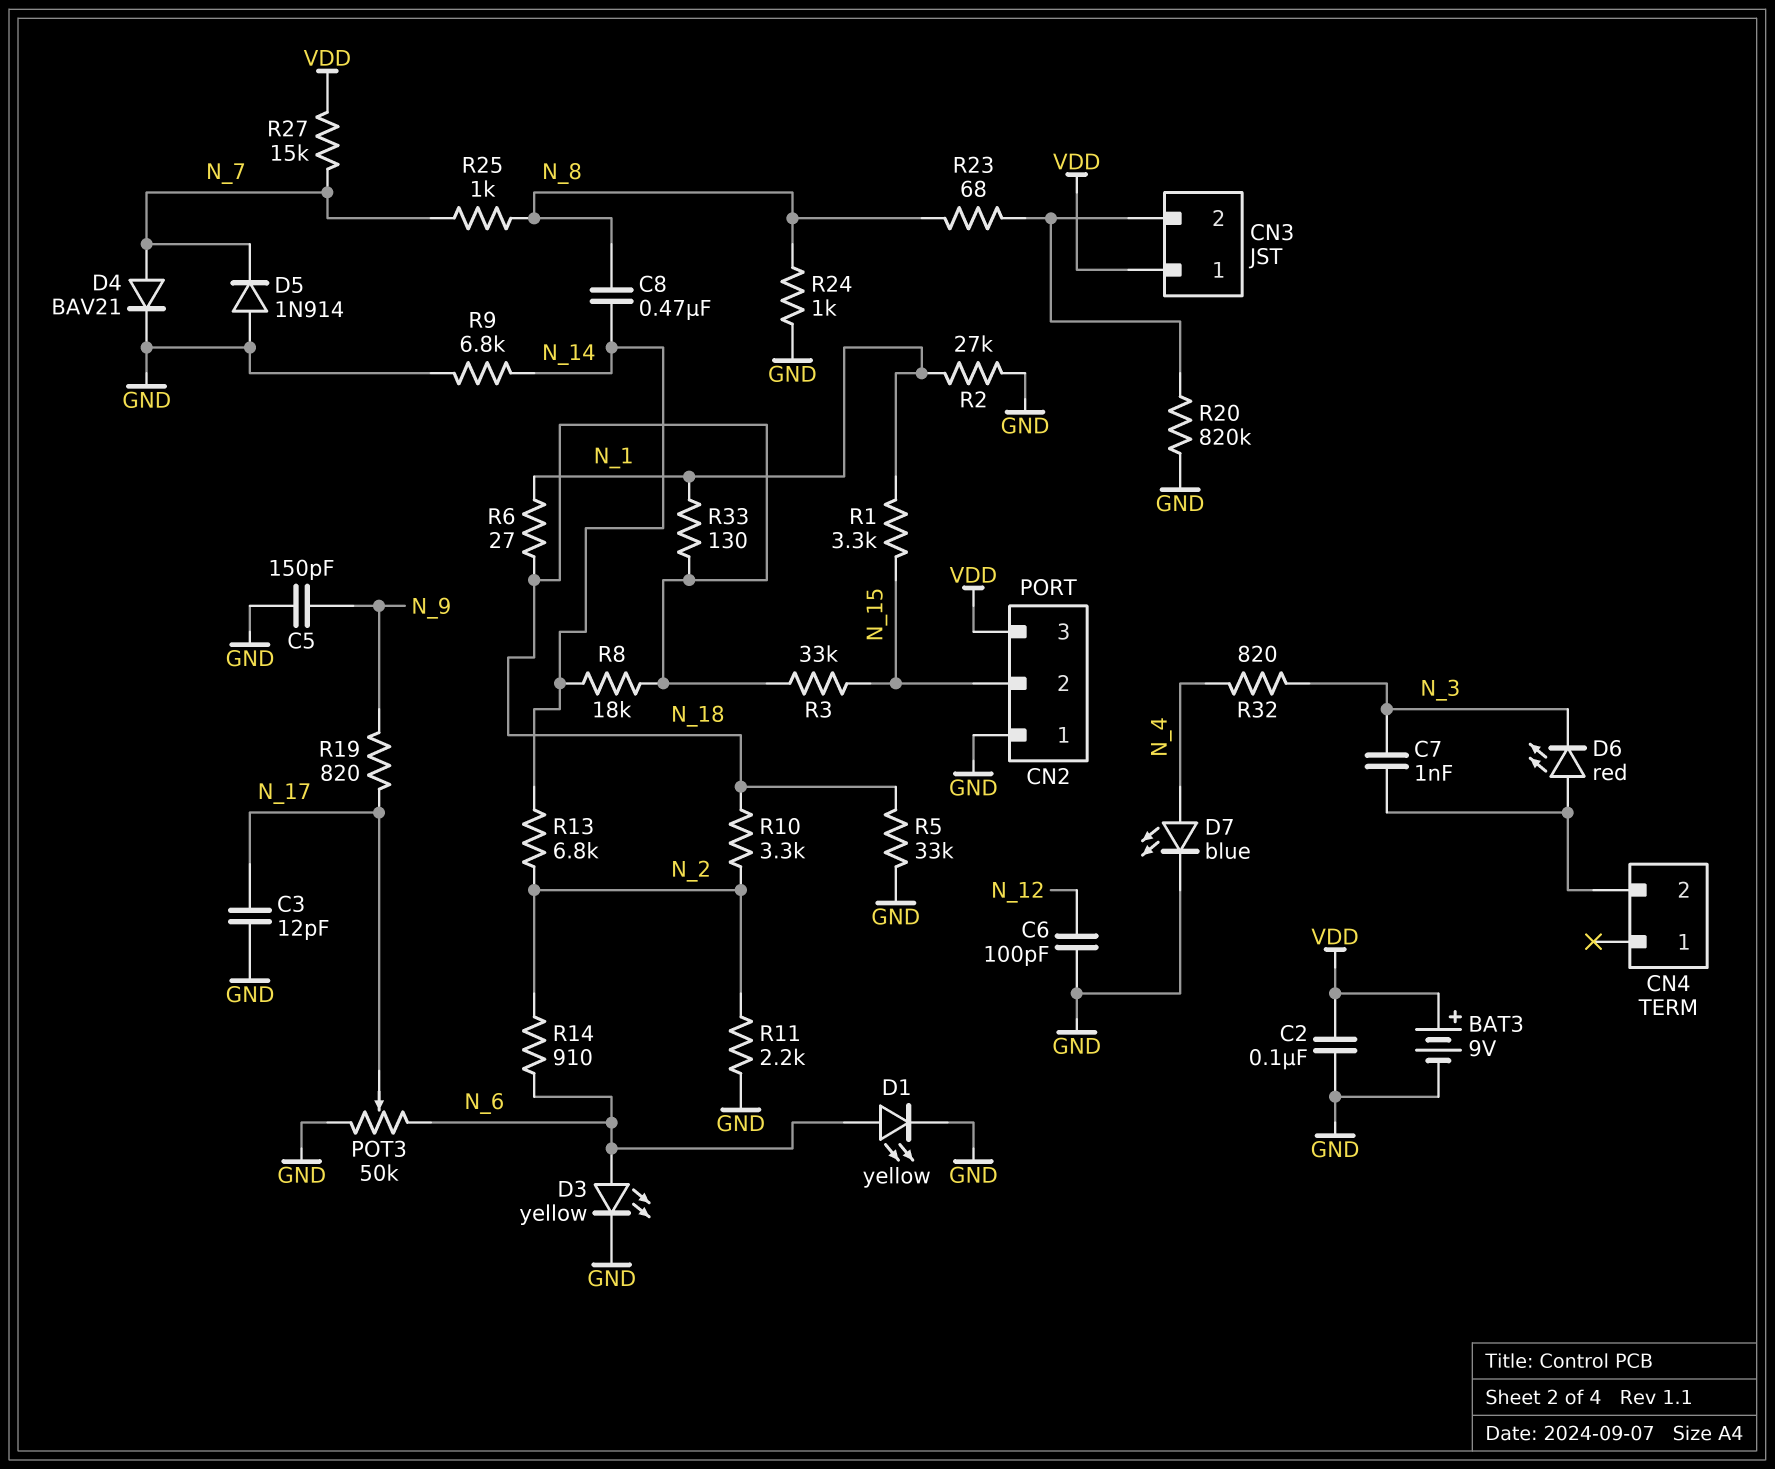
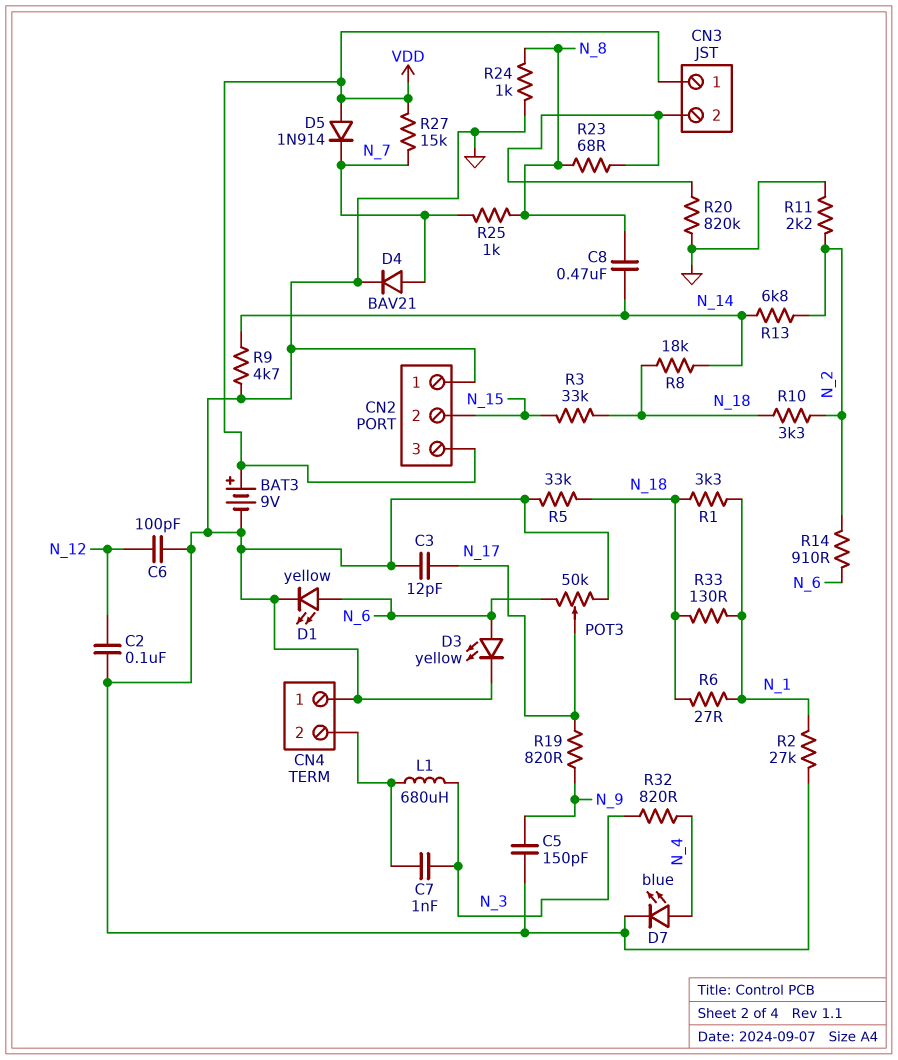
C2: 100nF (GND, VDD) -> 100nF (GND, N_12)
CN4 pin 1: none -> GND
D5: diode 1N914 (A GND, K N_7) -> diode 1N914 (A VDD, K N_7)
D6: LED red (A CN4/2, K N_3) -> none
L1: none -> 680uH (CN4/2, N_3)
R1: 3.3k (N_1, N_15) -> 3.3k (N_1, N_18)
R9: 6.8k (GND, N_14) -> 4.7k (GND, N_14)

